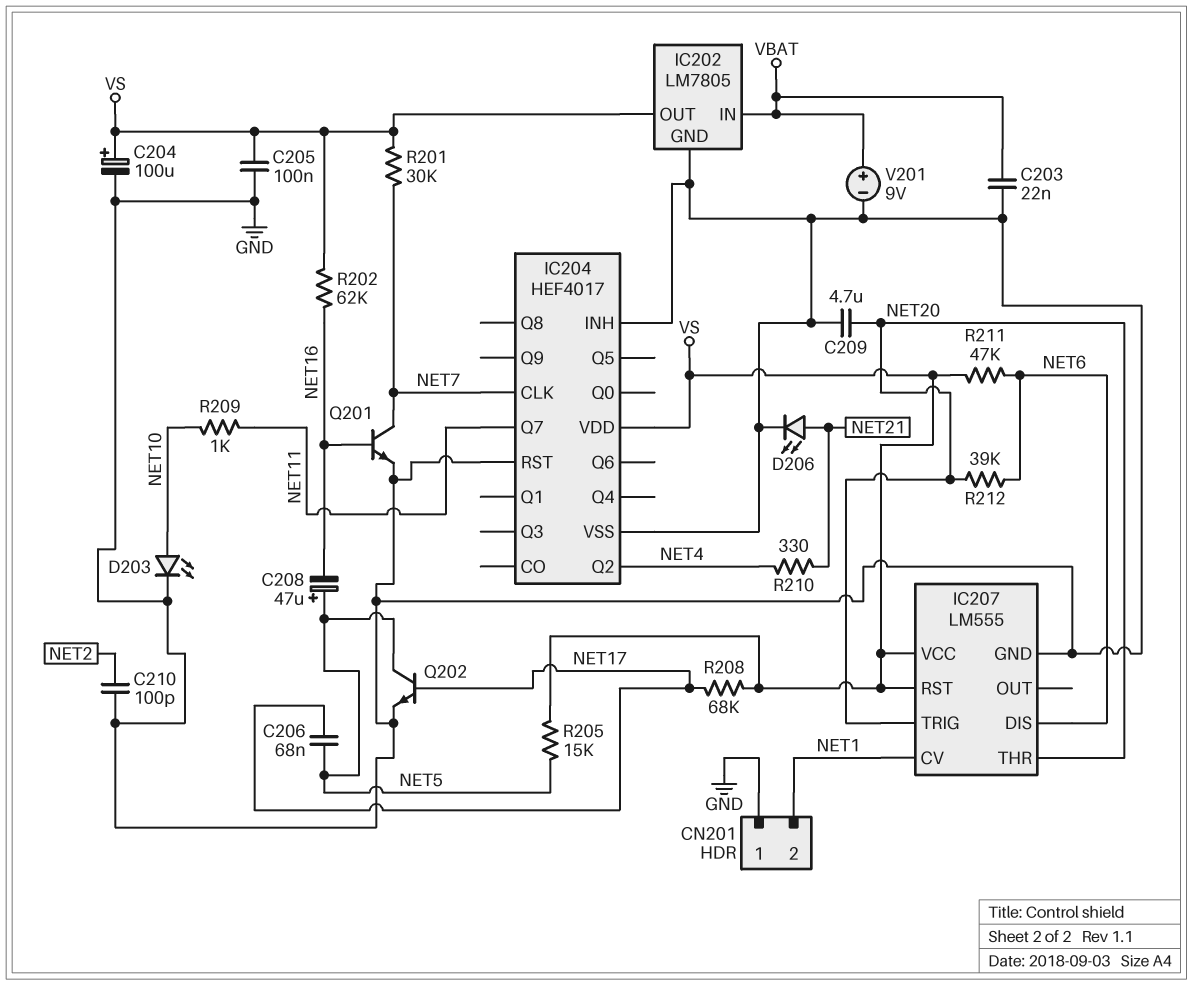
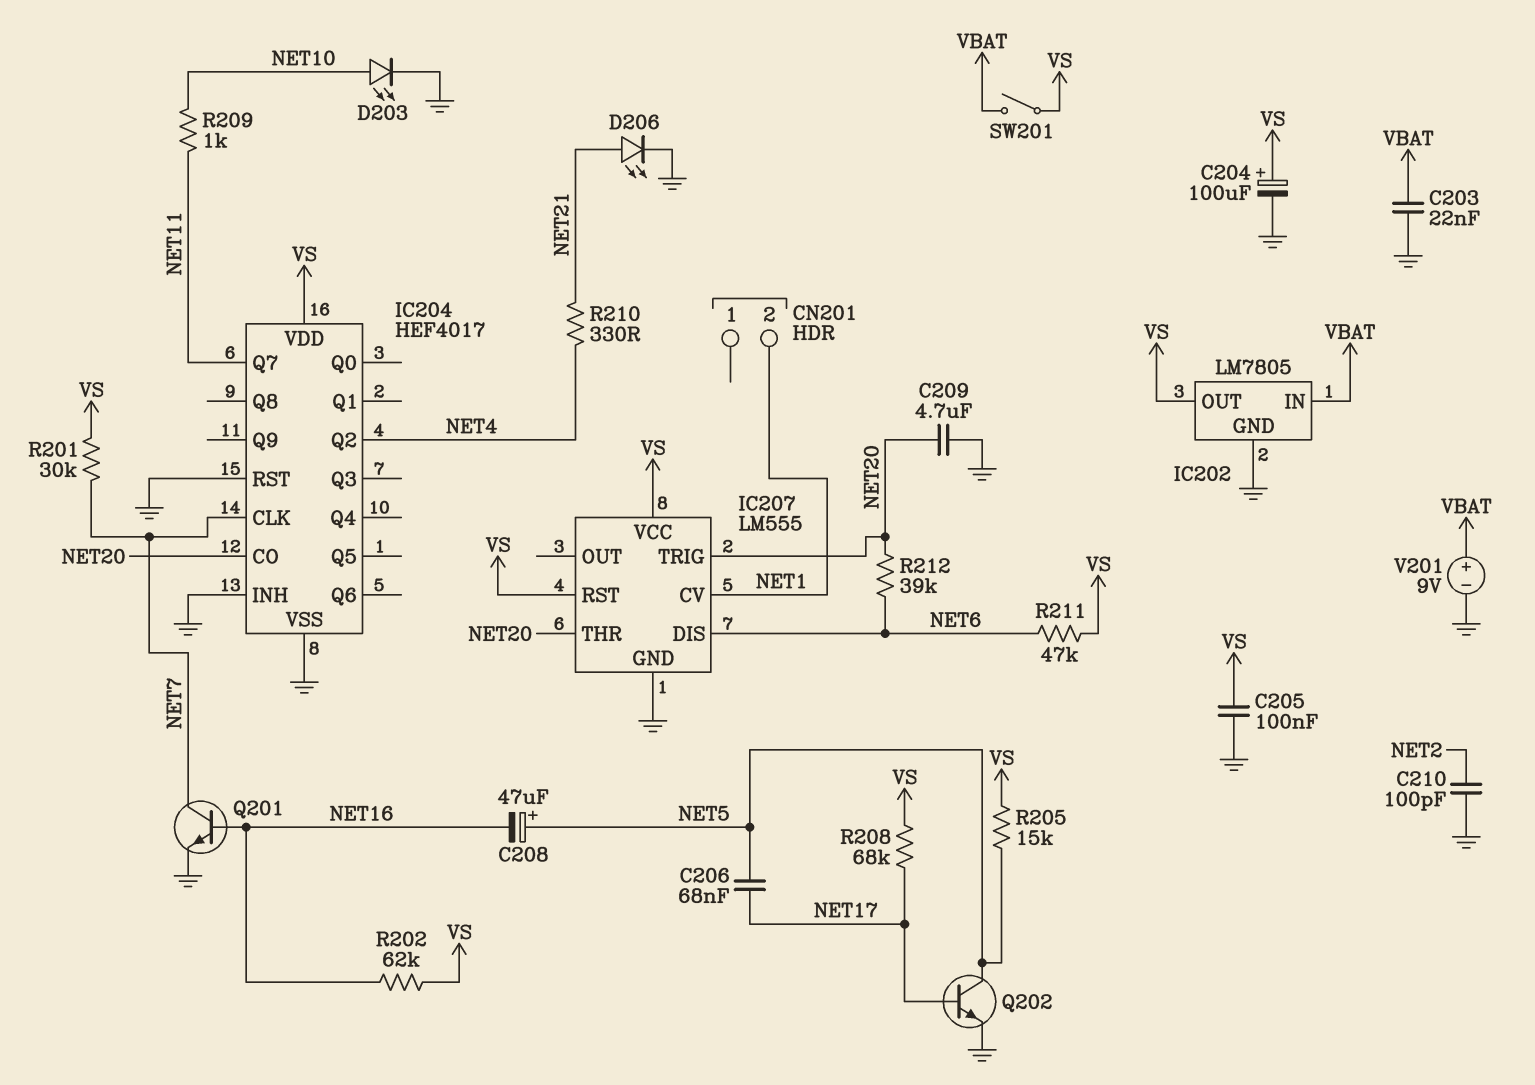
CN201 pin 1: GND -> none
IC204 pin CO: none -> NET20
SW201: none -> switch (VBAT, VS)

